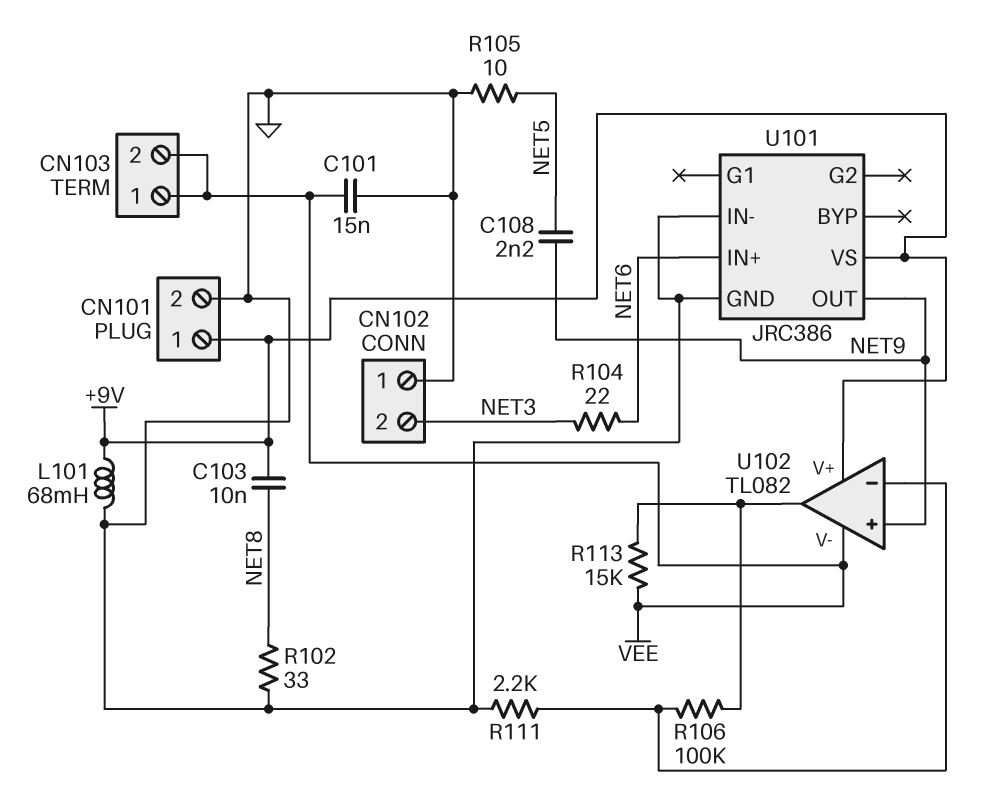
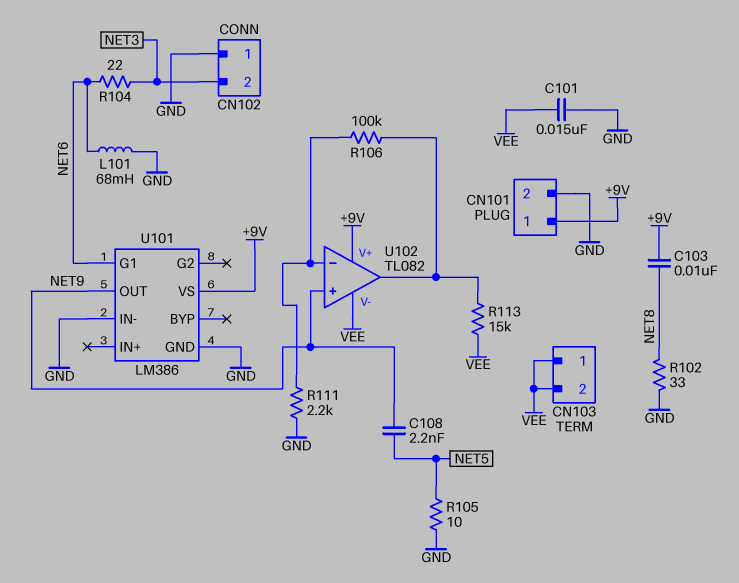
L101: 68mH (+9V, GND) -> 68mH (GND, NET6)
U101: JRC386 -> LM386
U101 pin G1: none -> NET6
U101 pin IN+: NET6 -> none

